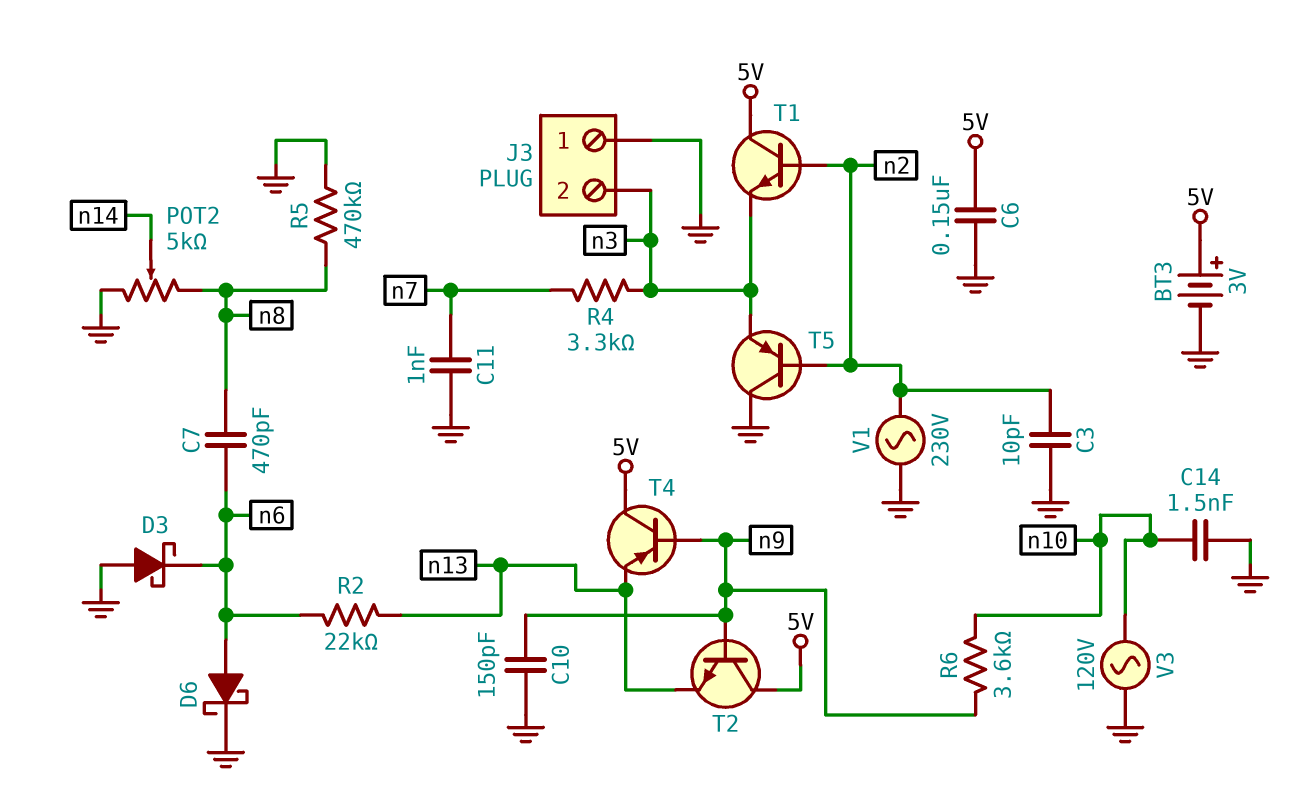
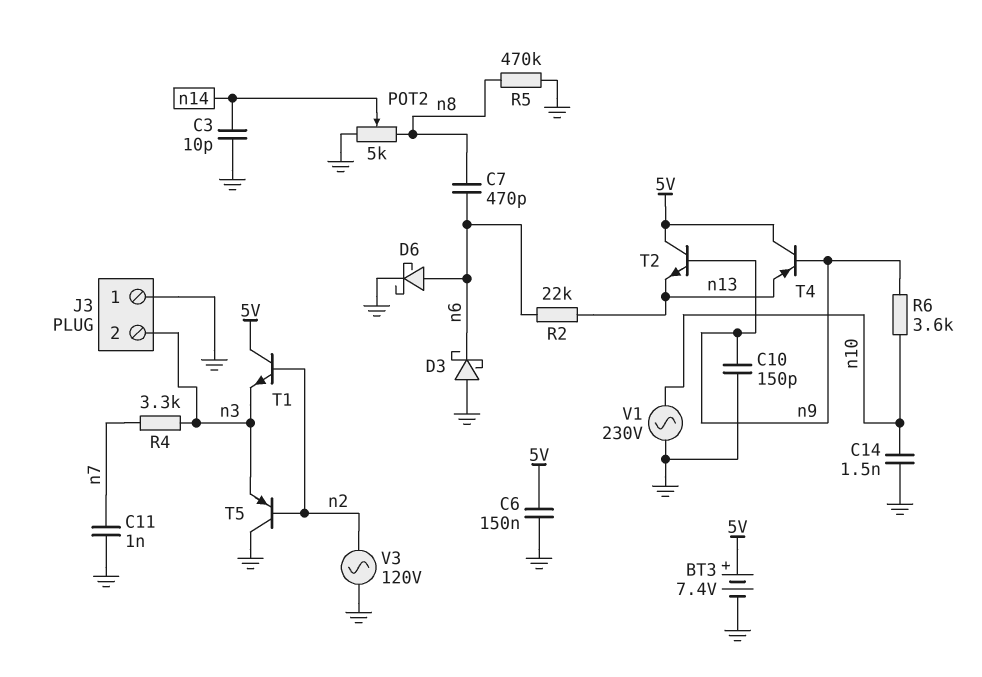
BT3: 3V (plus 5V, minus GND) -> 7.4V (plus 5V, minus GND)
C3: 10pF (GND, n2) -> 10pF (GND, n14)
V1: AC 230V (GND, n2) -> AC 230V (GND, n10)
V3: AC 120V (GND, n10) -> AC 120V (GND, n2)

